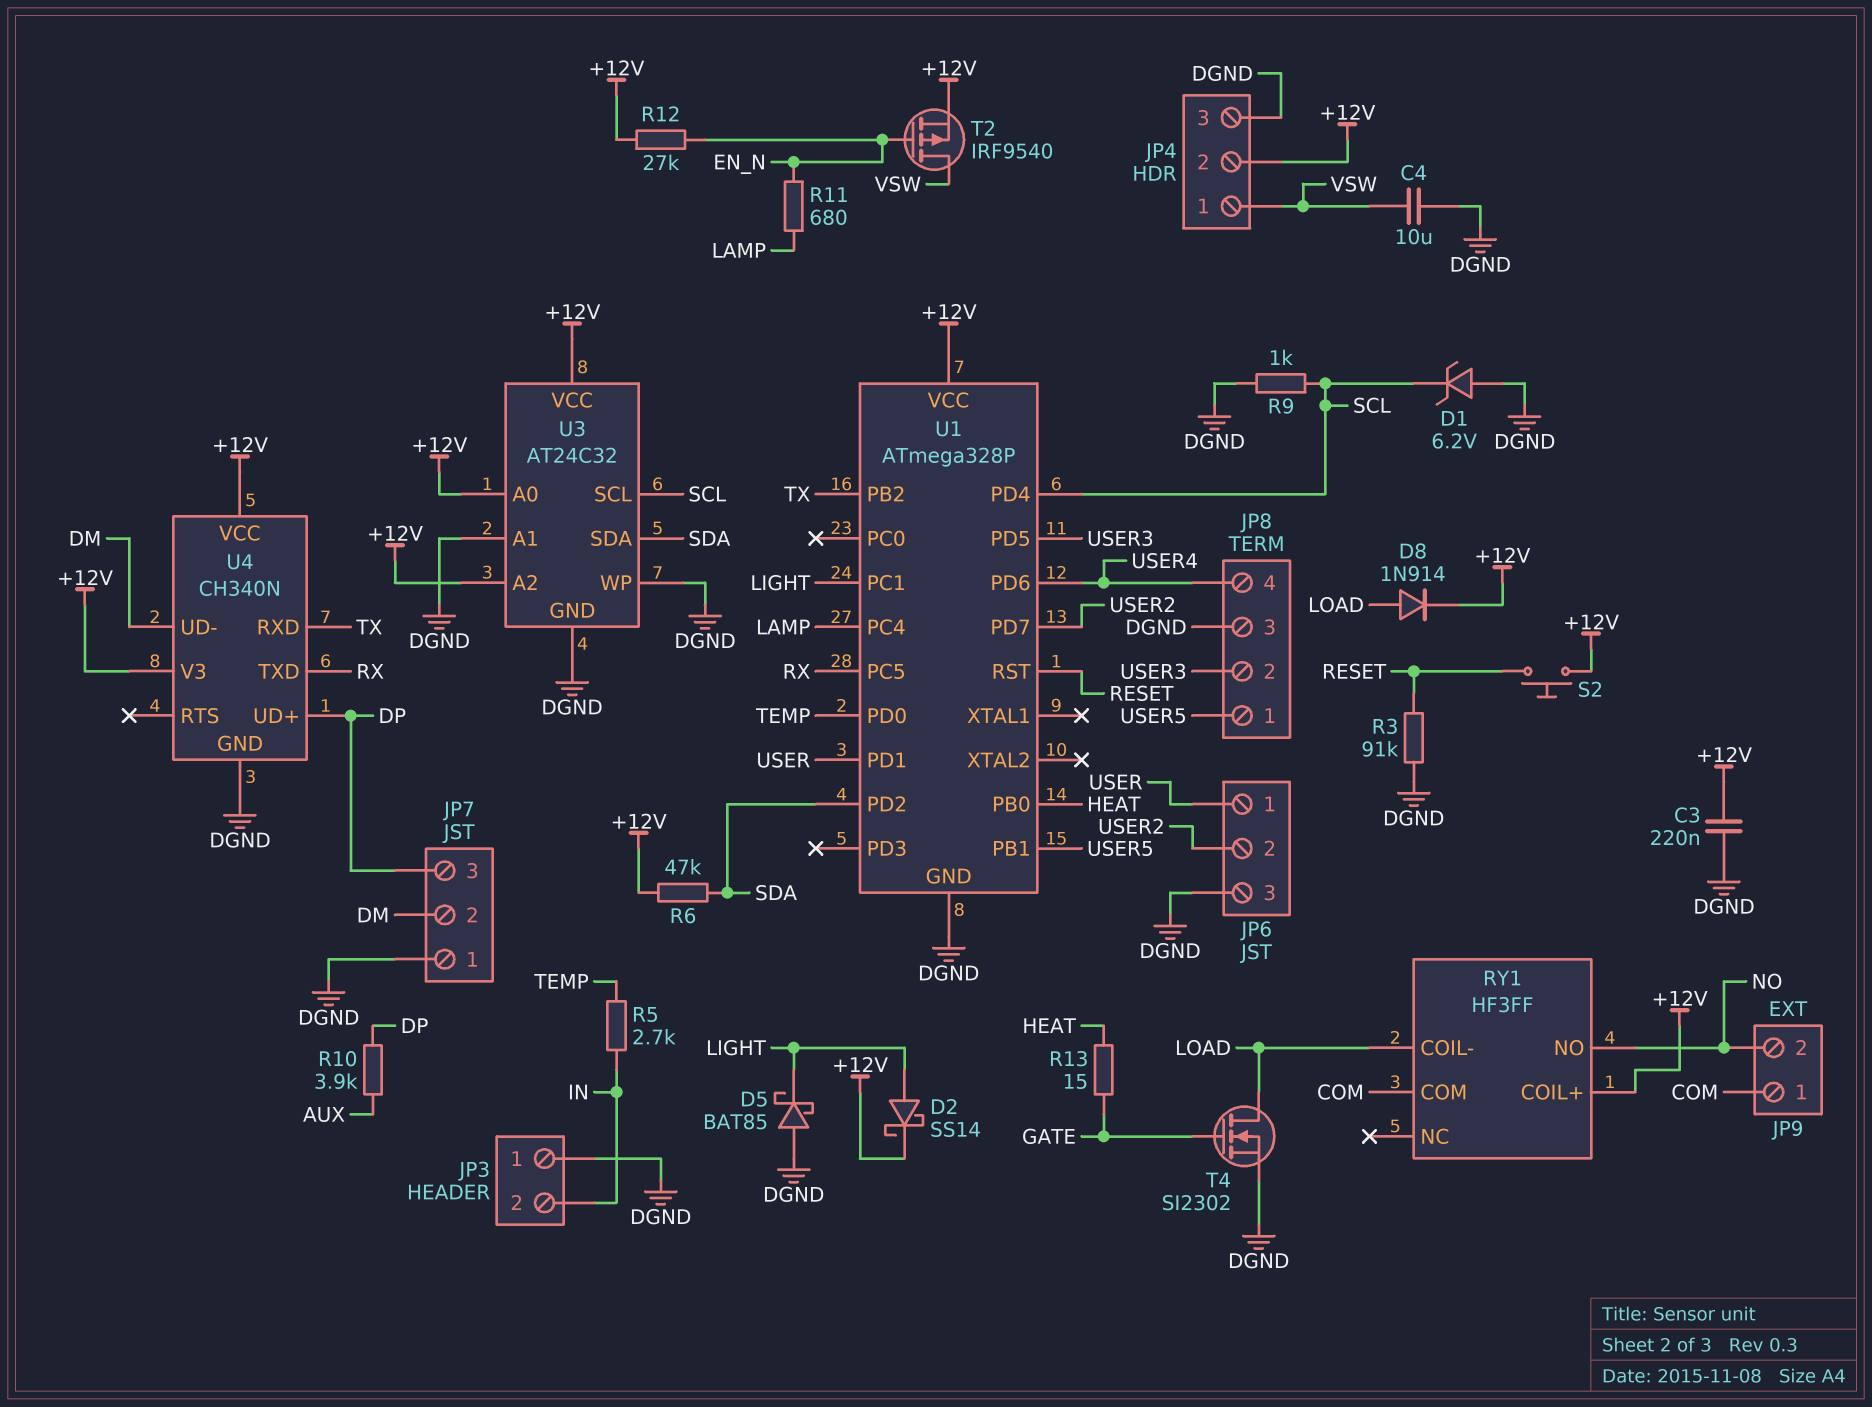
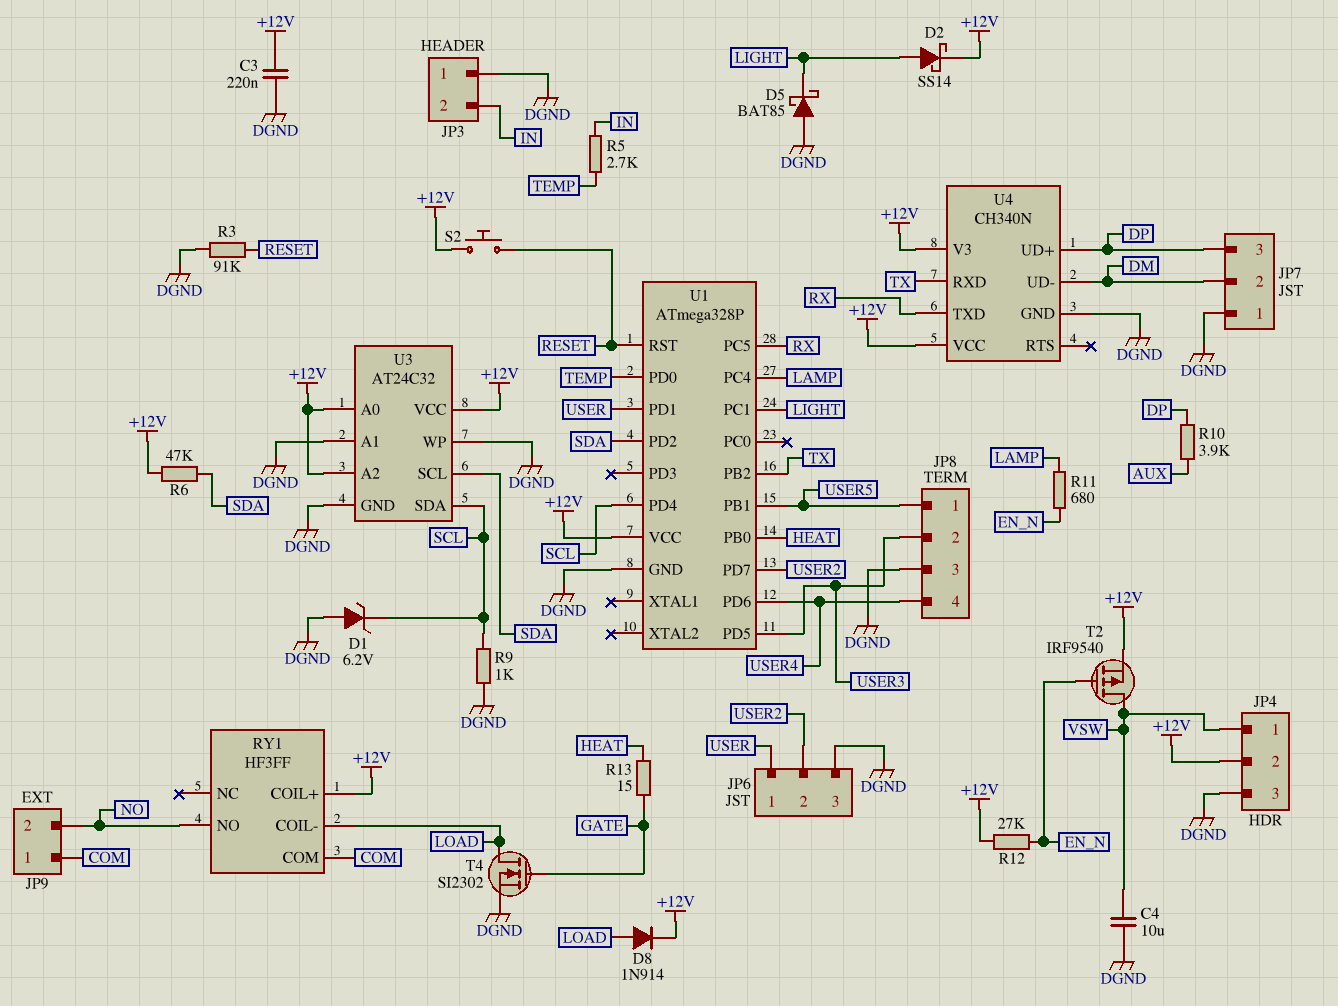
U3 pin SCL: SCL -> SDA
U3 pin SDA: SDA -> SCL

